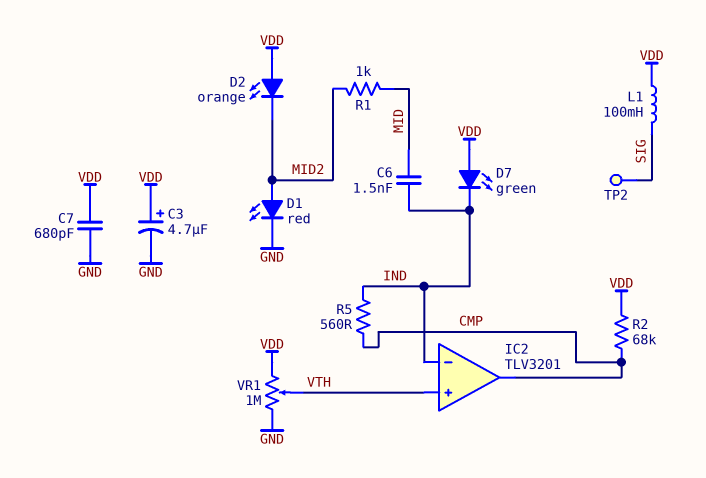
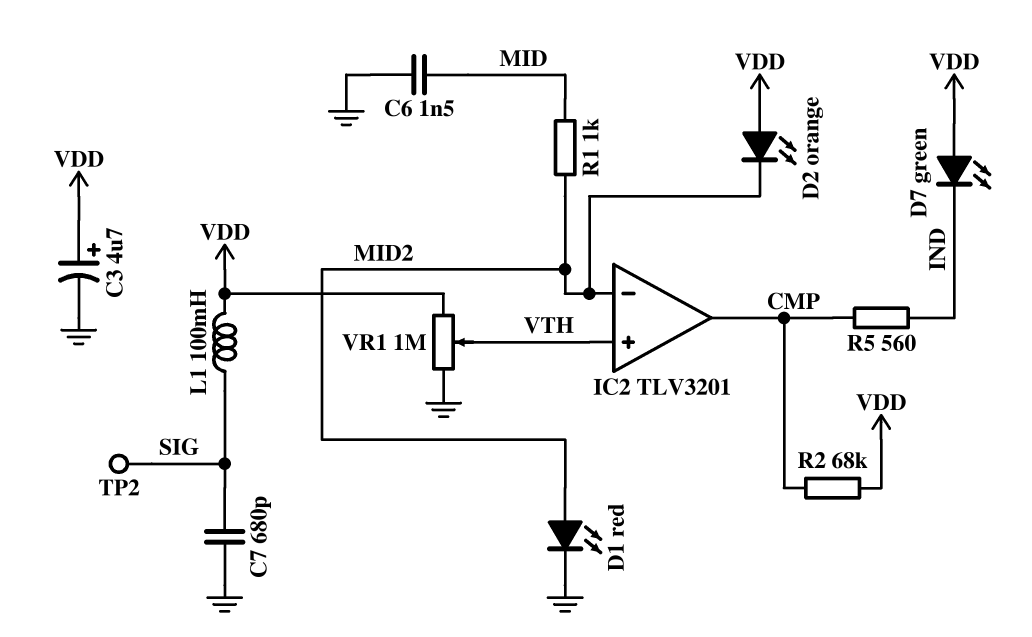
C6: 1.5nF (IND, MID) -> 1.5nF (GND, MID)
C7: 680pF (GND, VDD) -> 680pF (GND, SIG)
IC2 pin in-: IND -> MID2

